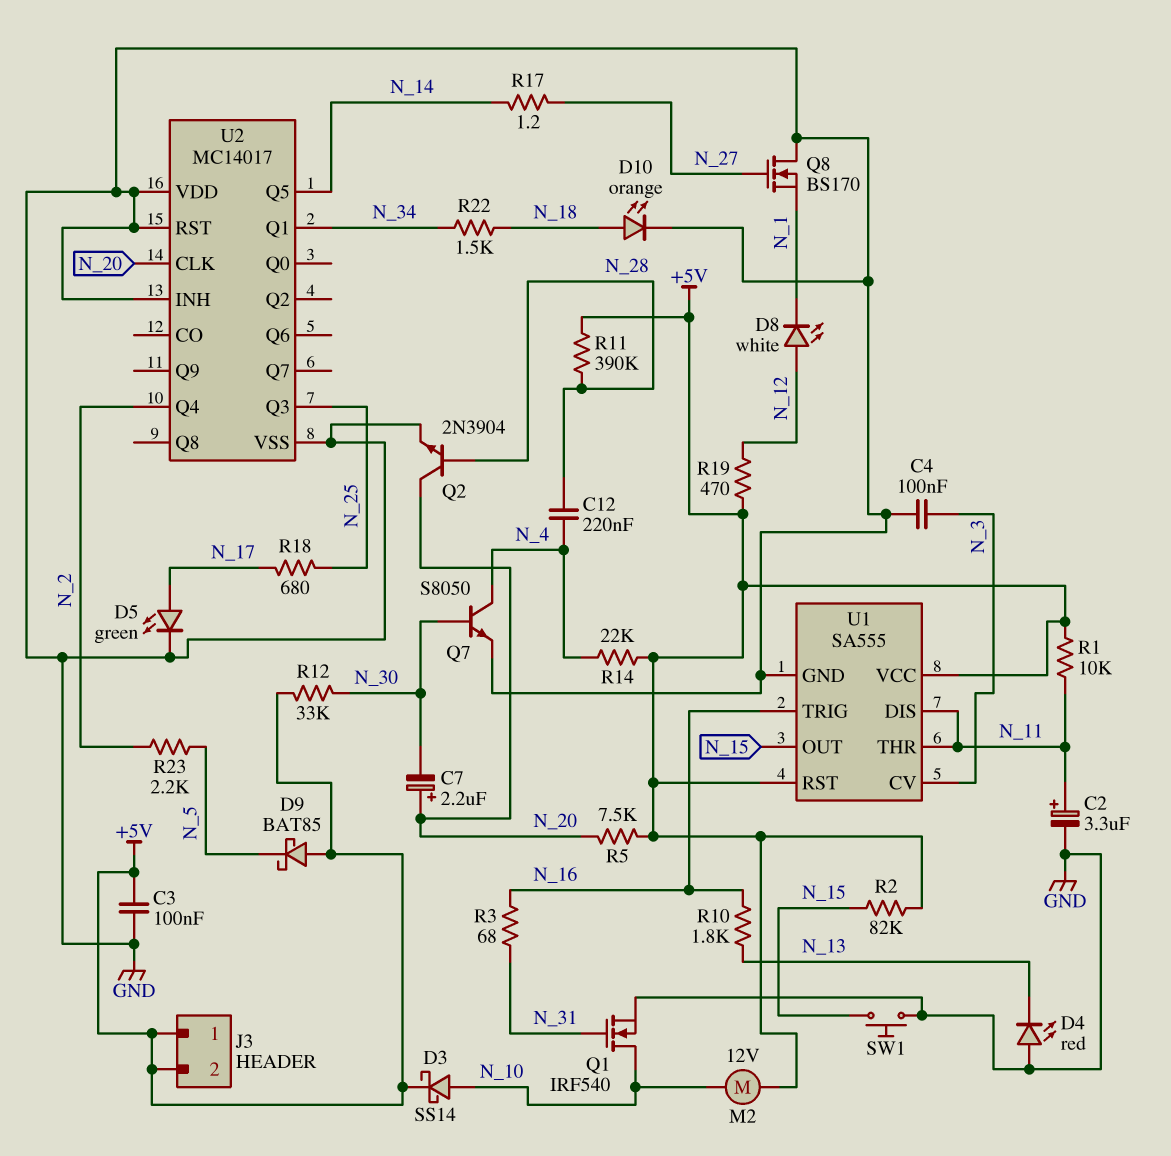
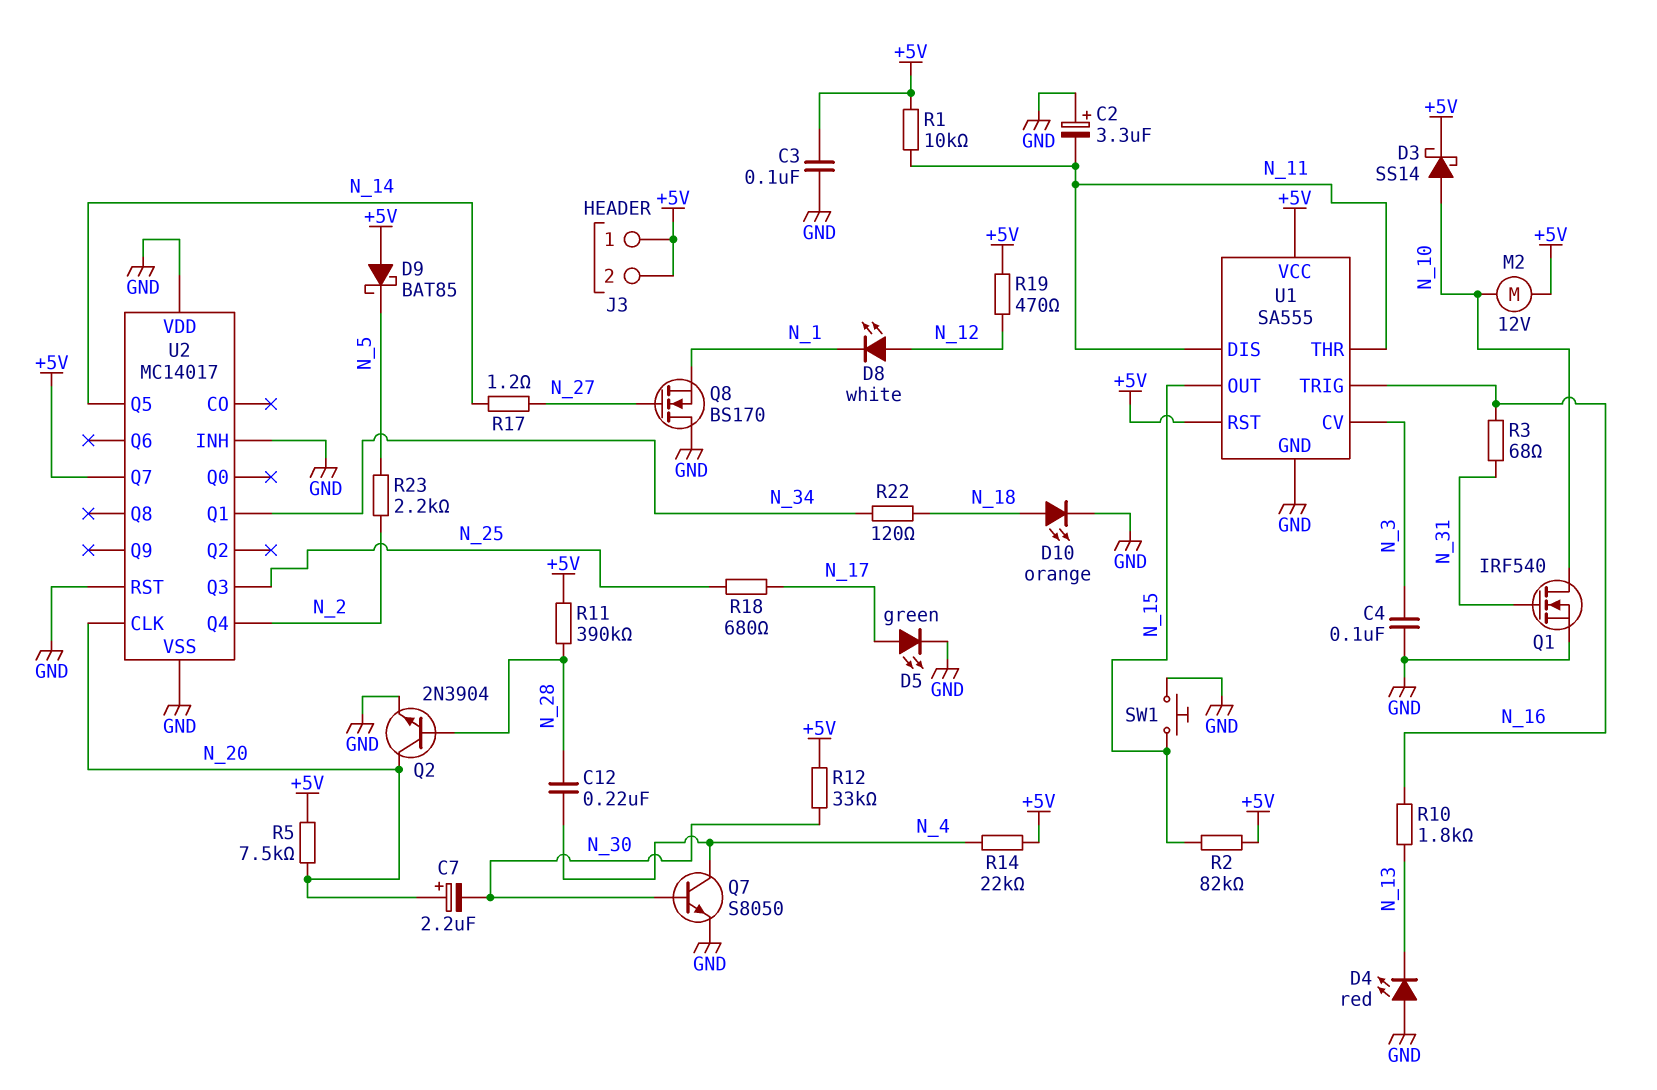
C2: 3.3uF (plus N_11, minus GND) -> 3.3uF (plus GND, minus N_11)
R22: 1.5k (N_18, N_34) -> 120 (N_18, N_34)
U2 pin Q7: none -> +5V

